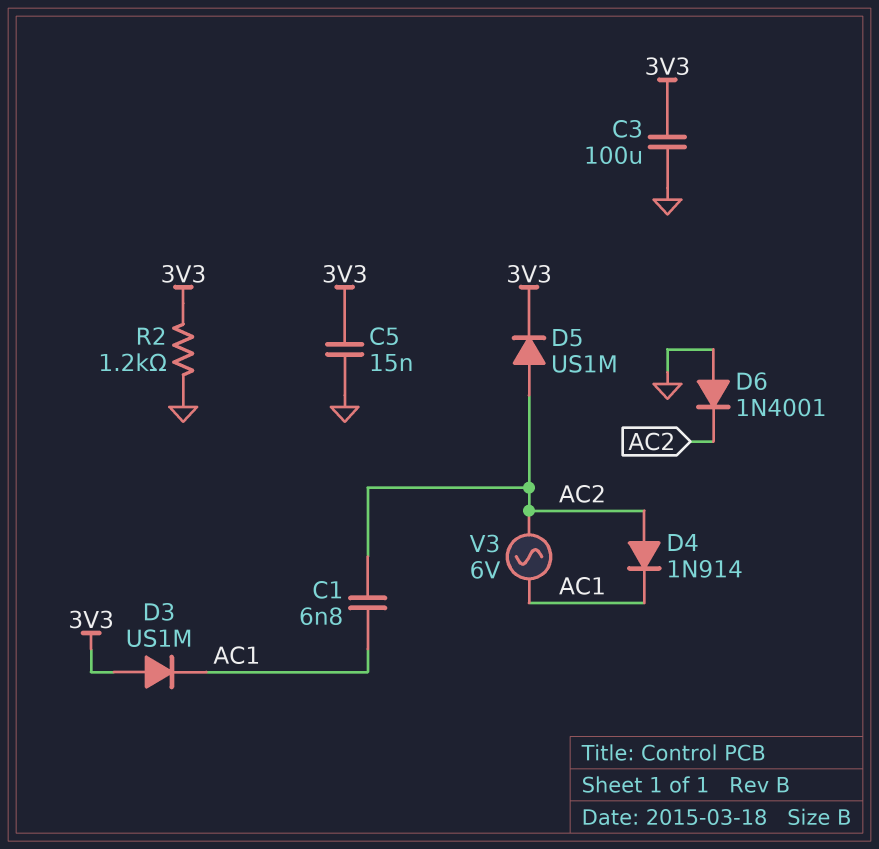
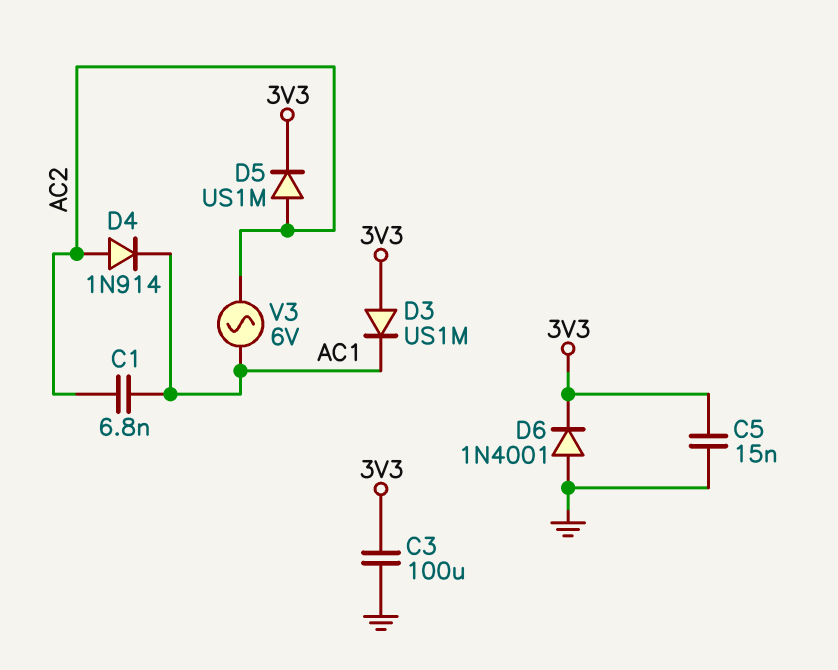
D6: diode 1N4001 (A GND, K AC2) -> diode 1N4001 (A GND, K 3V3)
R2: 1.2k (3V3, GND) -> none

